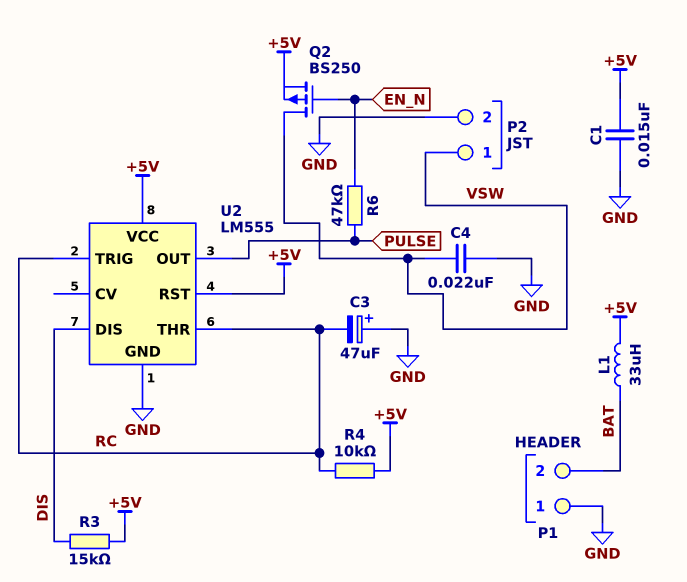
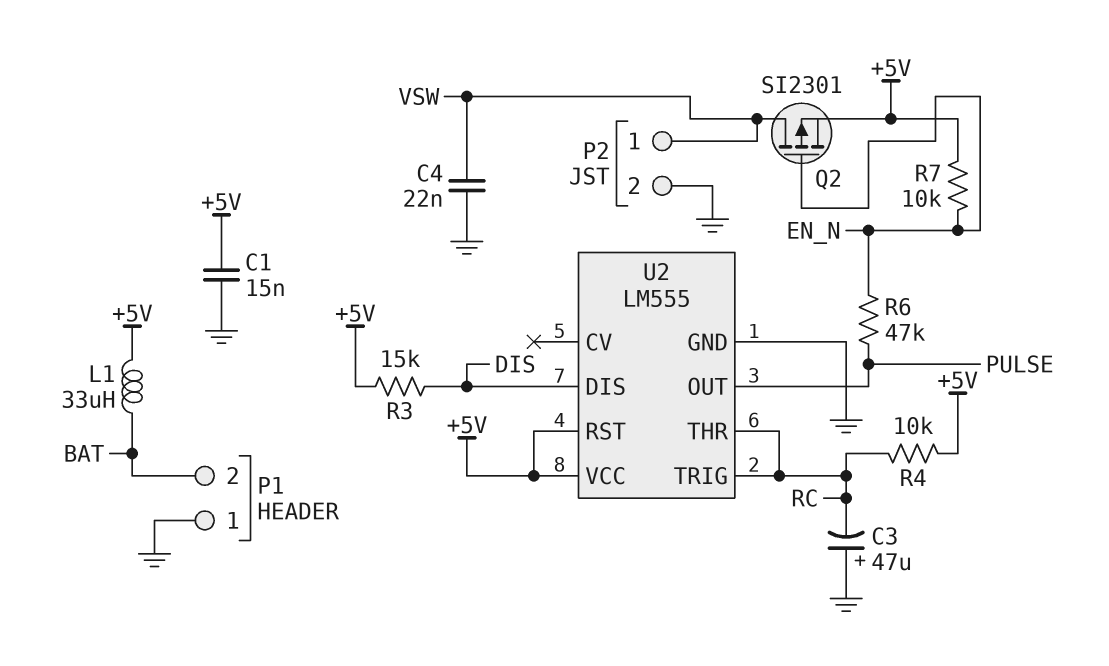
Q2: PMOS BS250 (G EN_N, D VSW, S +5V) -> PMOS SI2301 (G EN_N, D VSW, S +5V)
R7: none -> 10k (+5V, EN_N)

